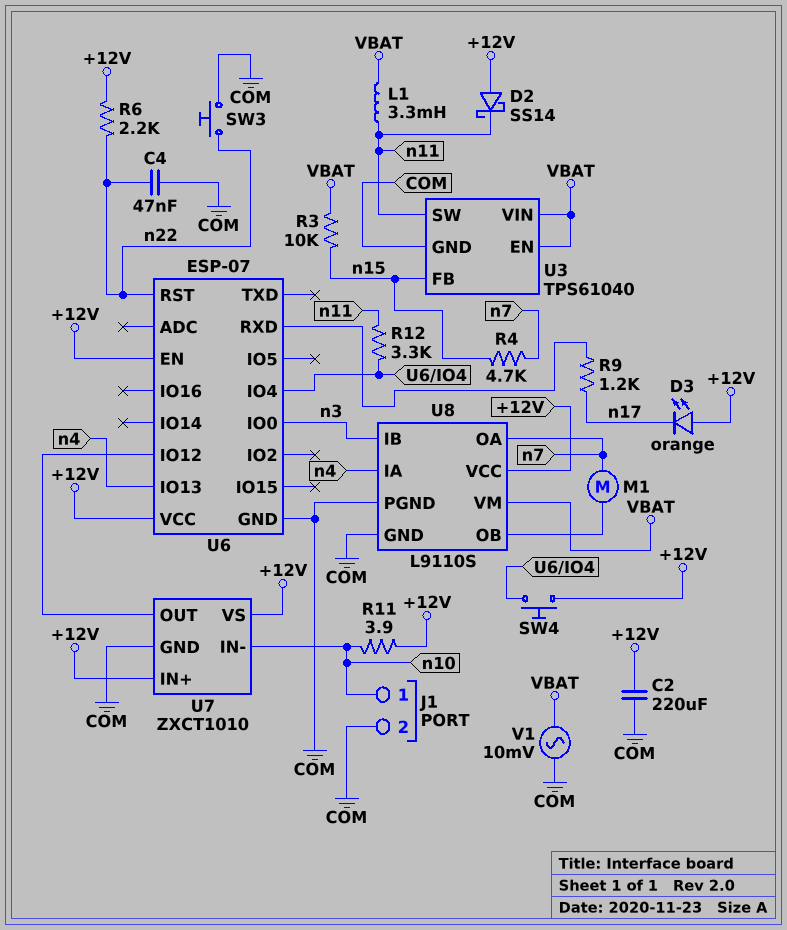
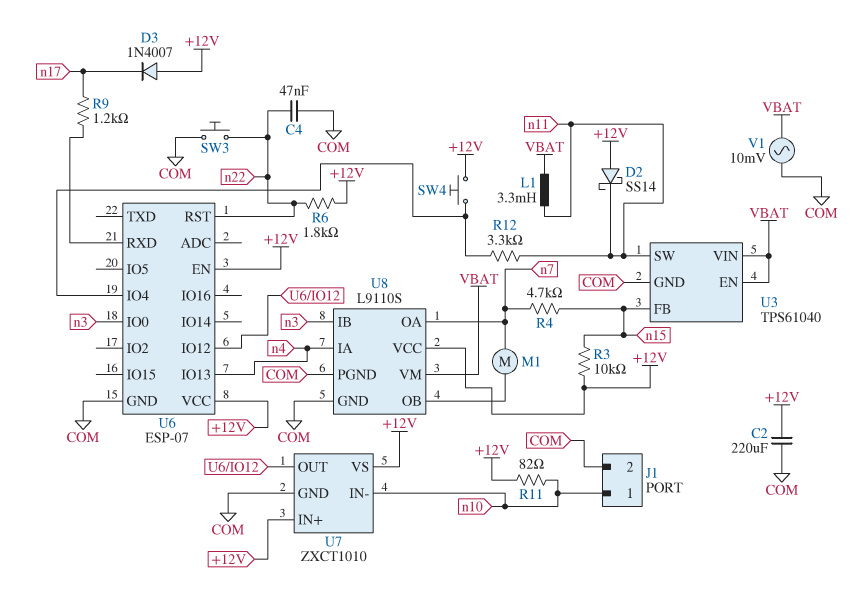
D3: LED orange (A +12V, K n17) -> diode 1N4007 (A +12V, K n17)
R3: 10k (VBAT, n15) -> 10k (+12V, n15)
R6: 2.2k (+12V, n22) -> 1.8k (+12V, n22)
R11: 3.9 (+12V, n10) -> 82 (+12V, n10)

